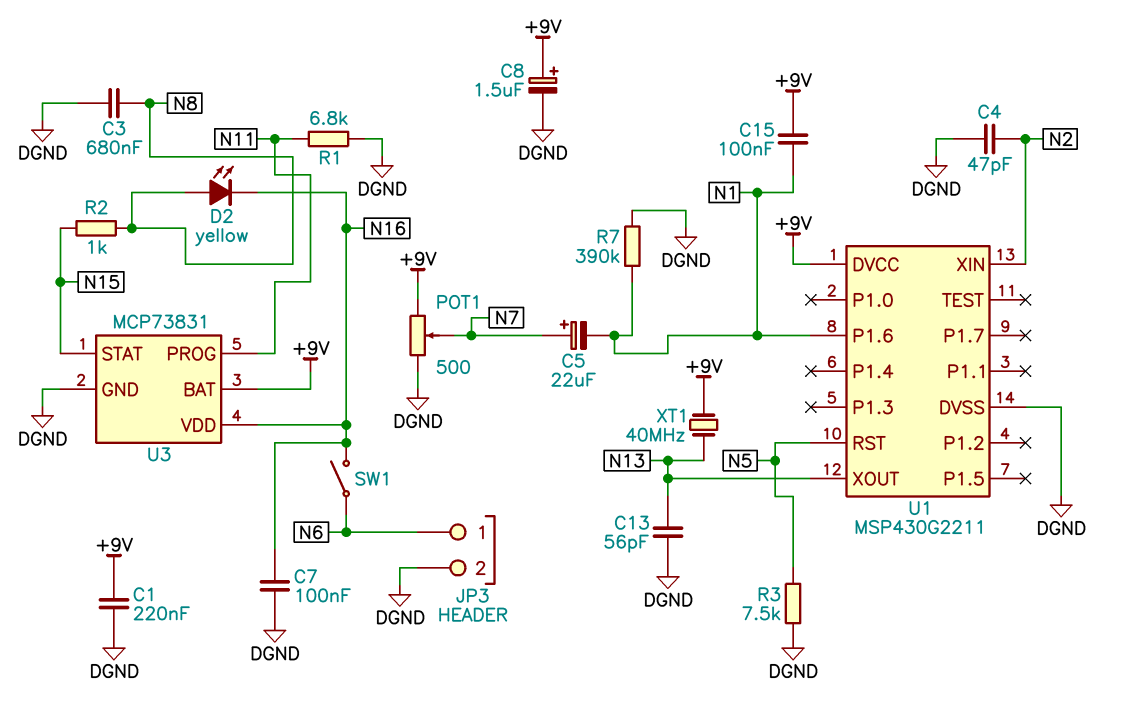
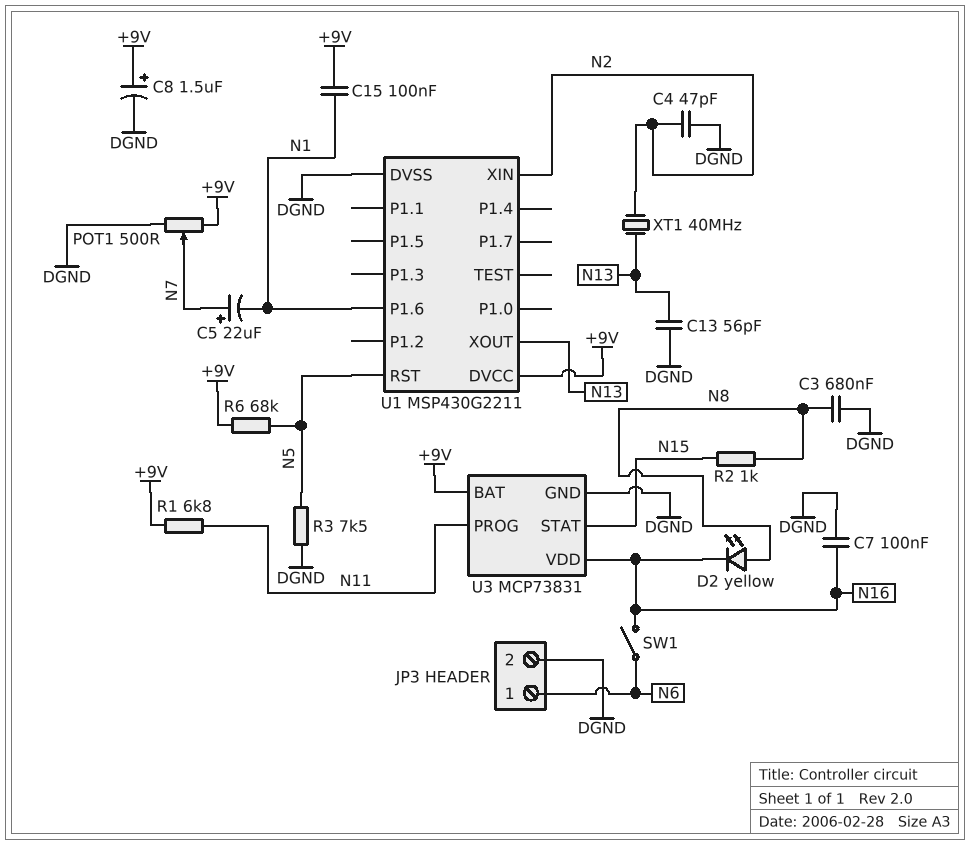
C1: 220nF (+9V, DGND) -> none
R1: 6.8k (DGND, N11) -> 6.8k (+9V, N11)
R6: none -> 68k (+9V, N5)
R7: 390k (DGND, N1) -> none
XT1: 40MHz (+9V, N13) -> 40MHz (N2, N13)

